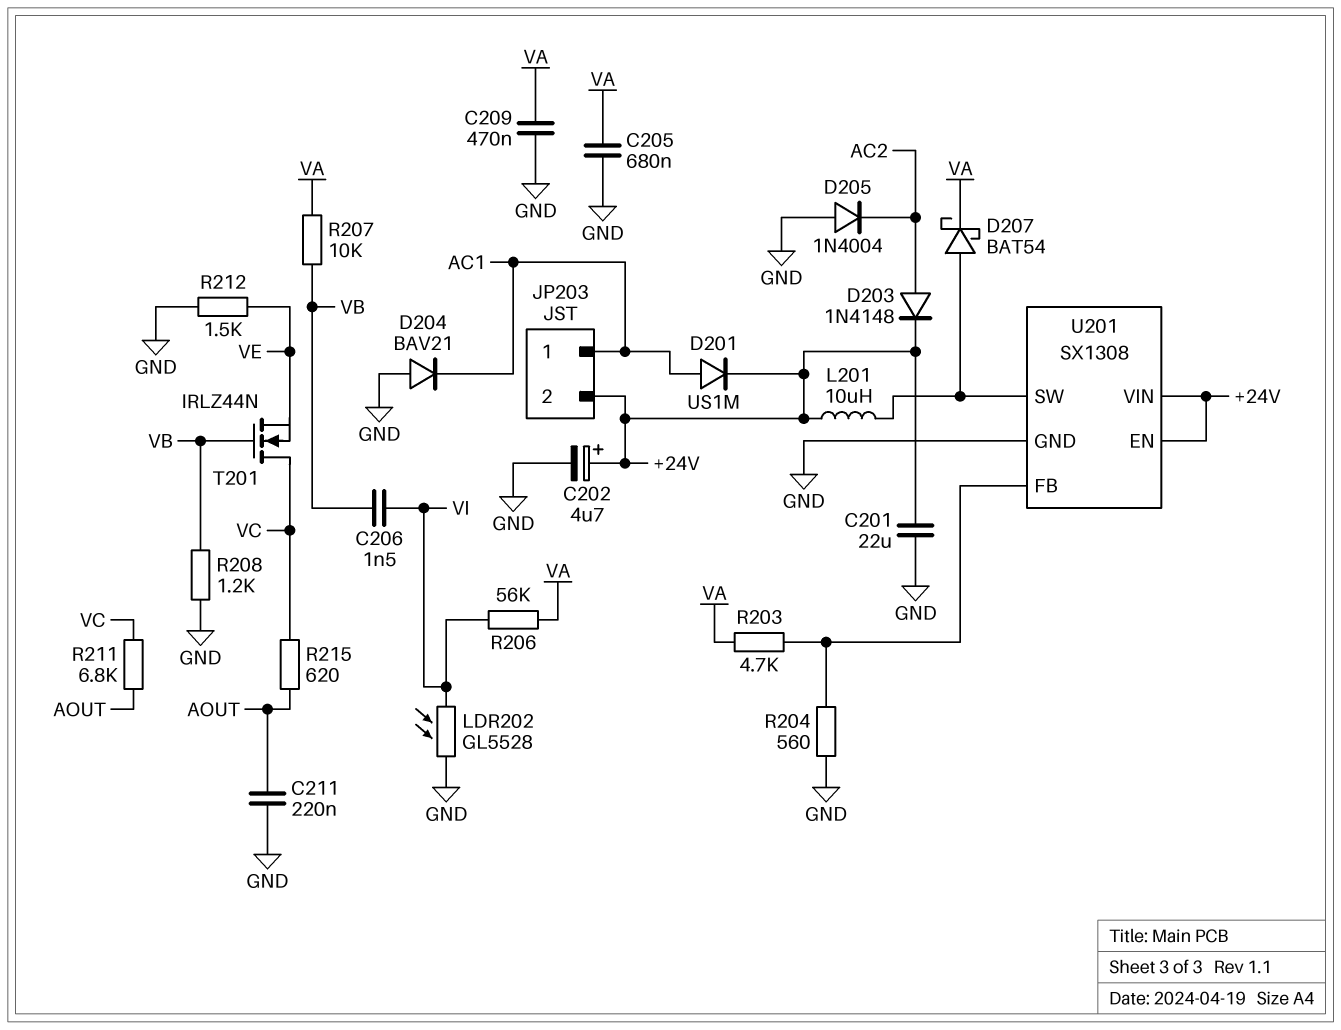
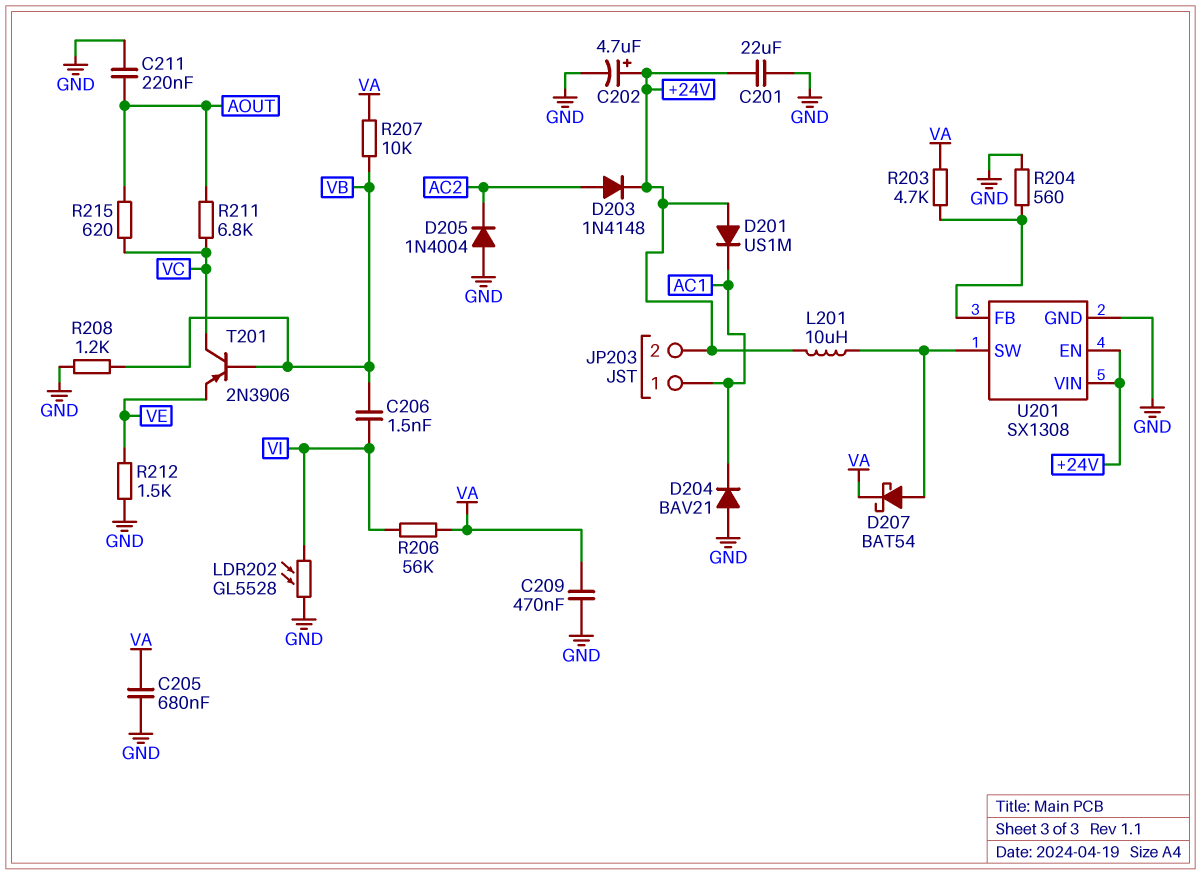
D201: diode US1M (A AC1, K +24V) -> diode US1M (A +24V, K AC1)
T201: NMOS IRLZ44N (G VB, D VC, S VE) -> PNP 2N3906 (B VB, C VC, E VE)

